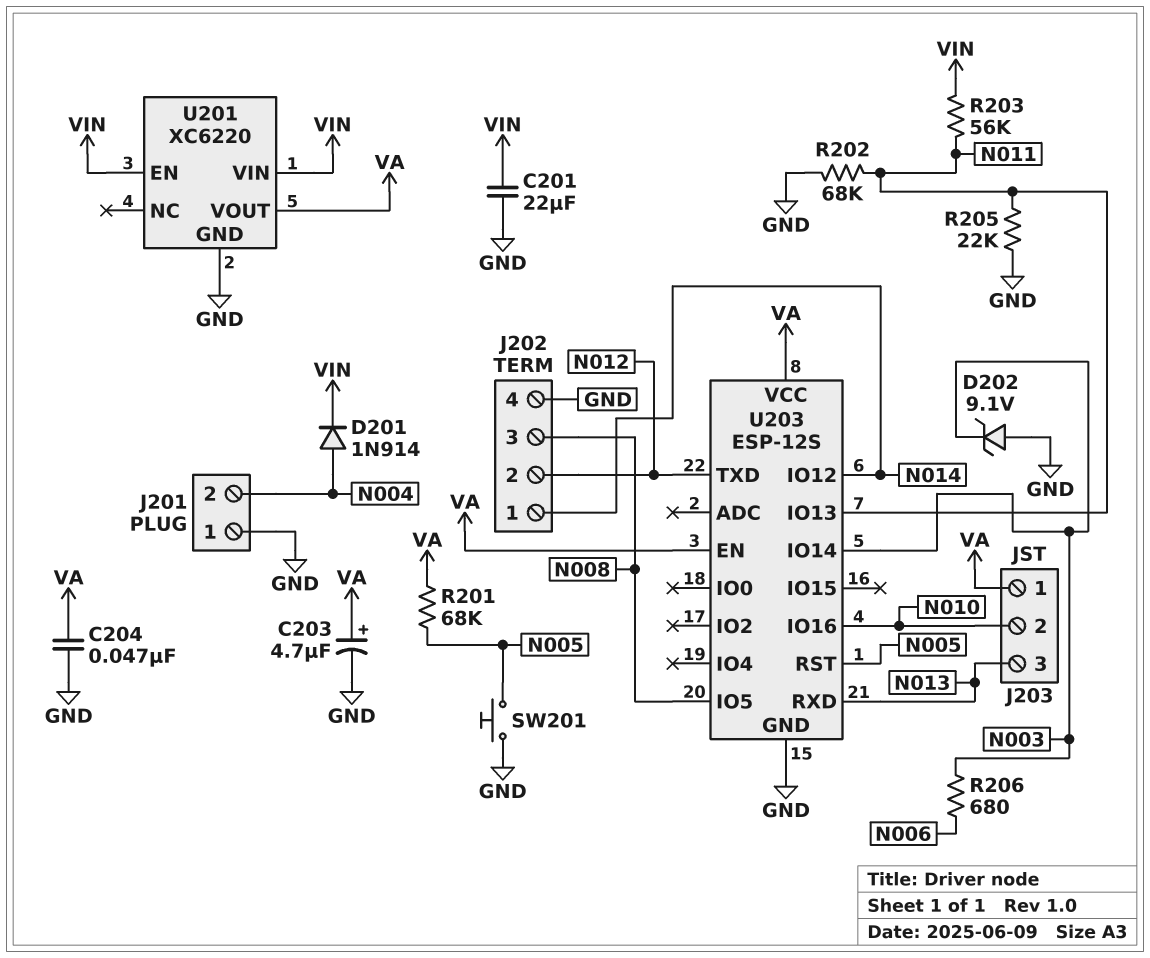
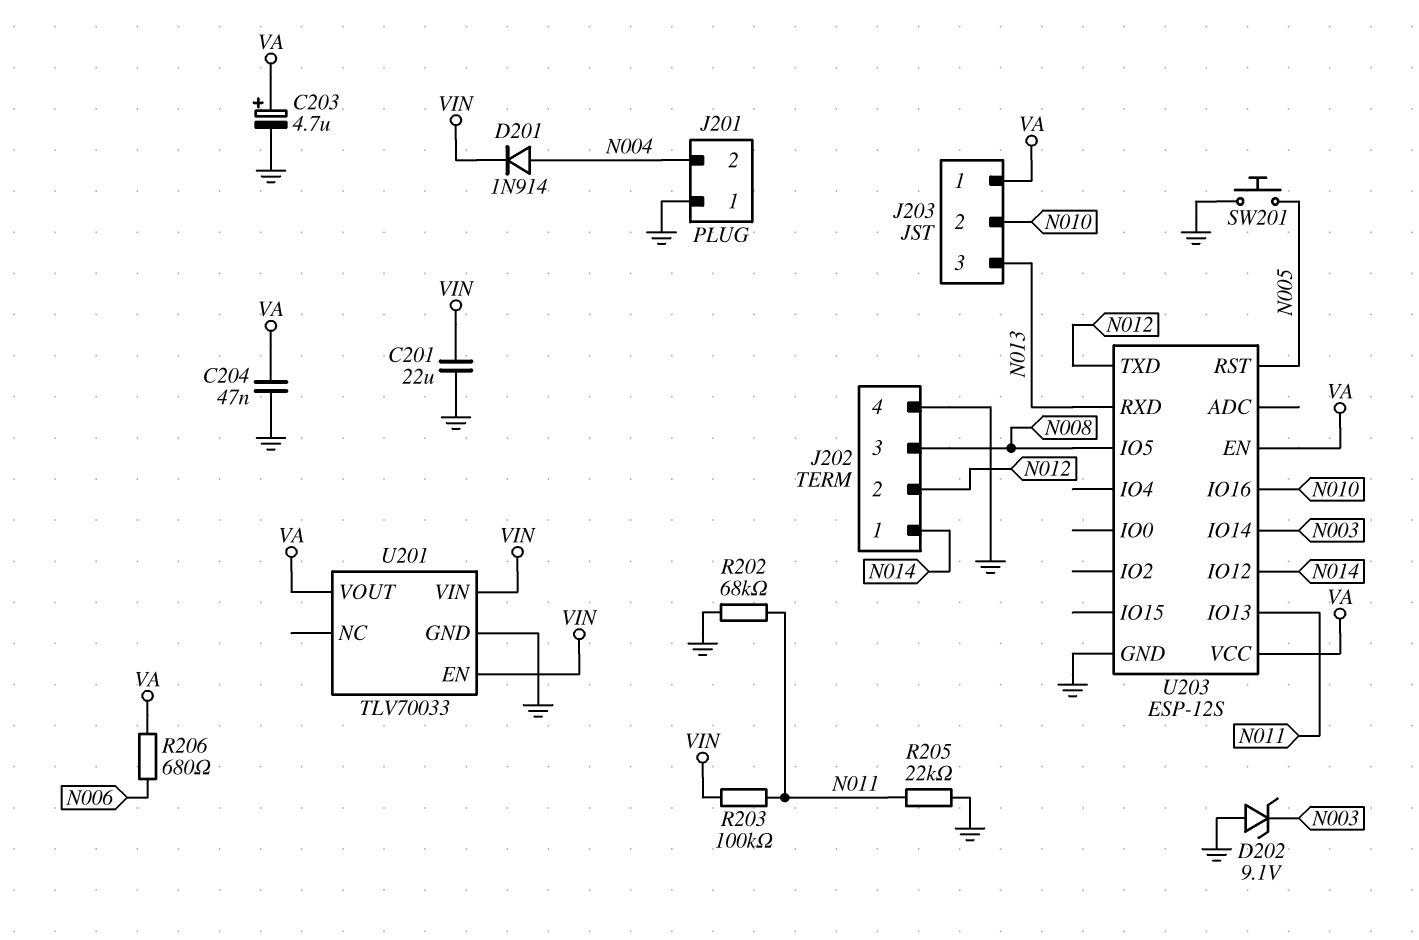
R201: 68k (N005, VA) -> none
R203: 56k (N011, VIN) -> 100k (N011, VIN)
R206: 680 (N003, N006) -> 680 (N006, VA)
U201: XC6220 -> TLV70033

